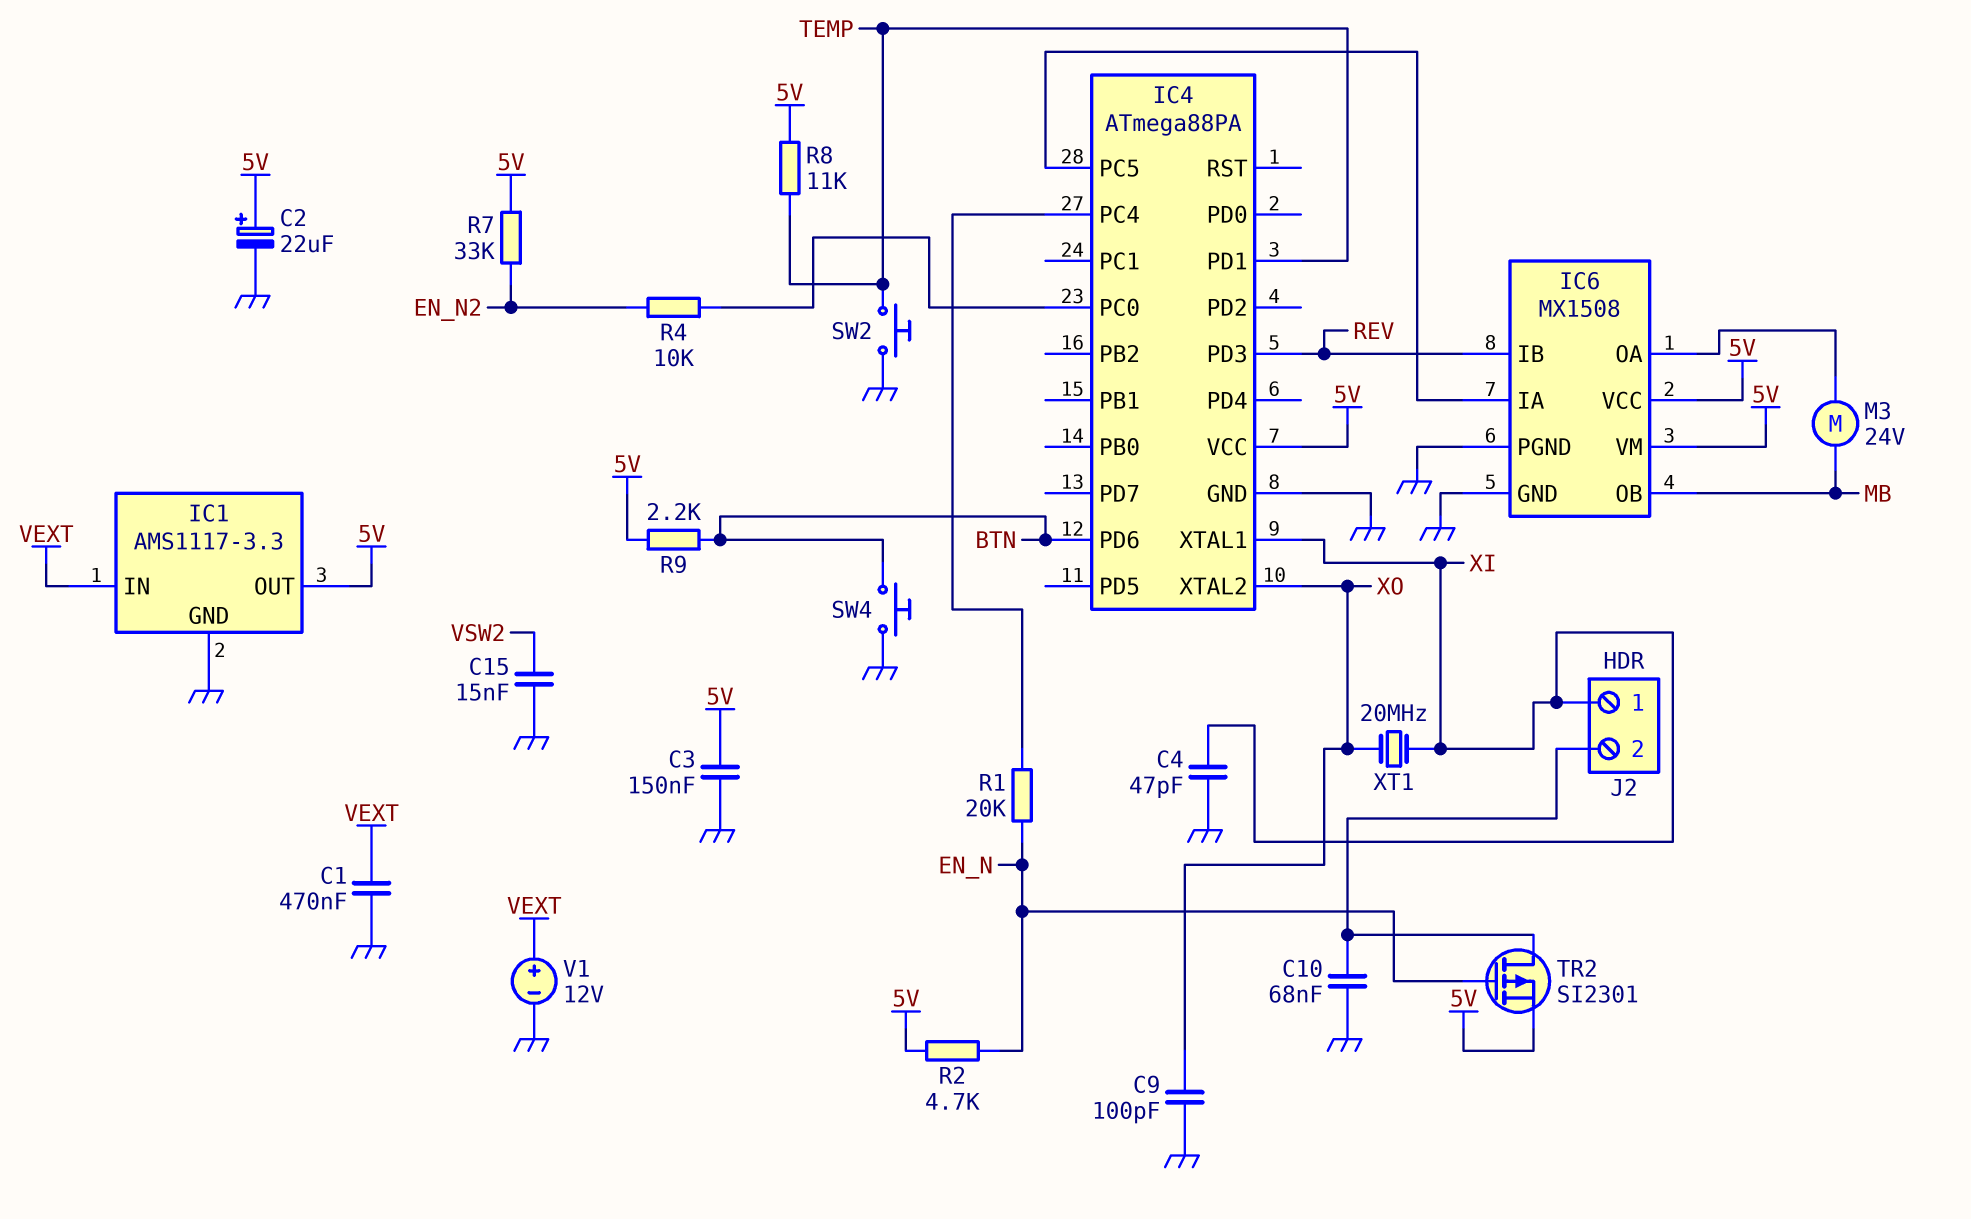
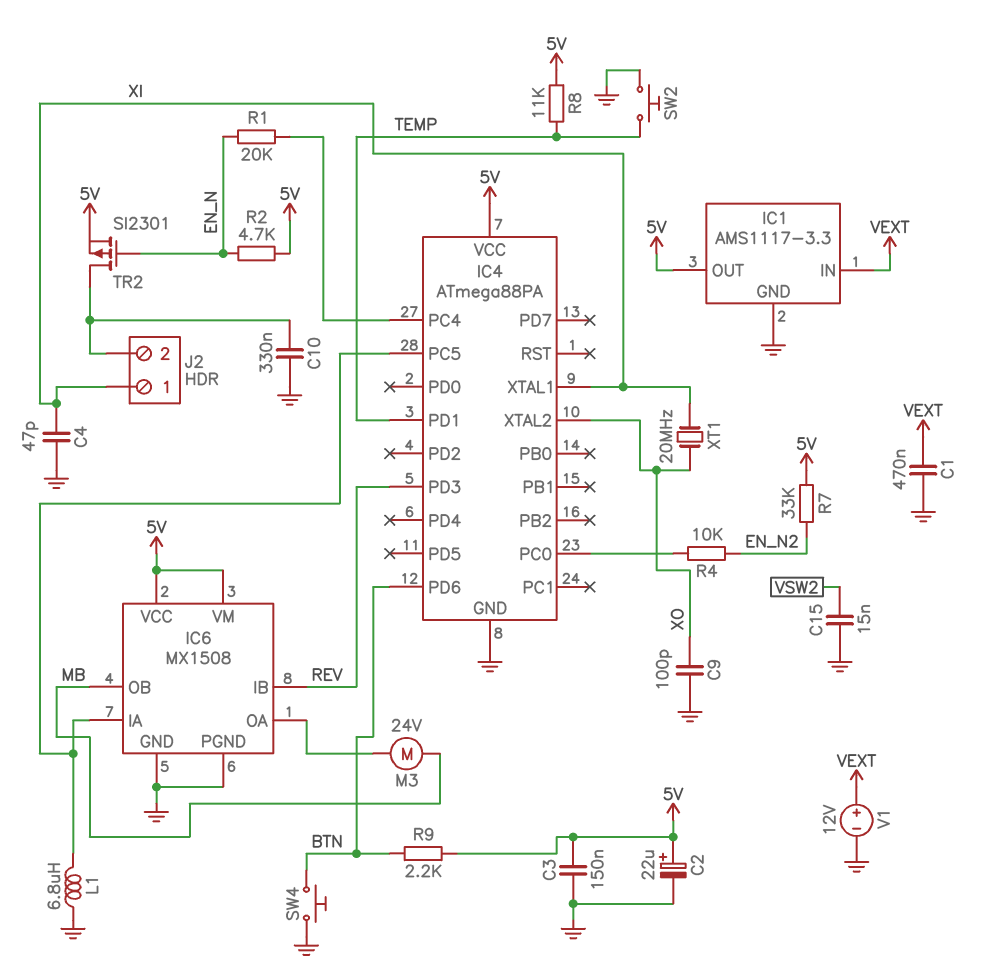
C10: 68nF (GND, J2/2) -> 330nF (GND, J2/2)
L1: none -> 6.8uH (GND, IC4/PC5)

